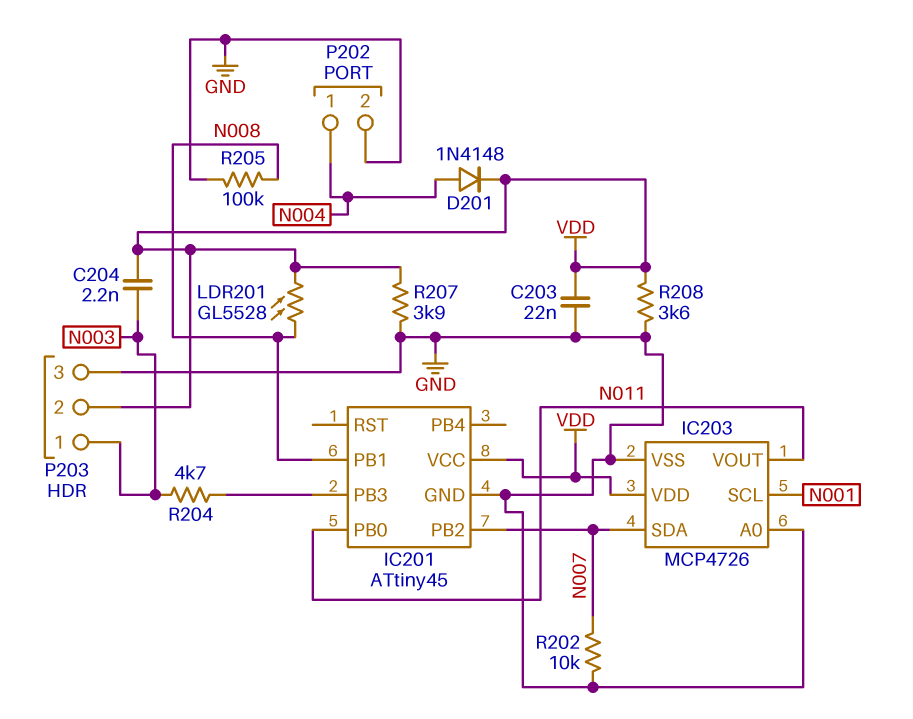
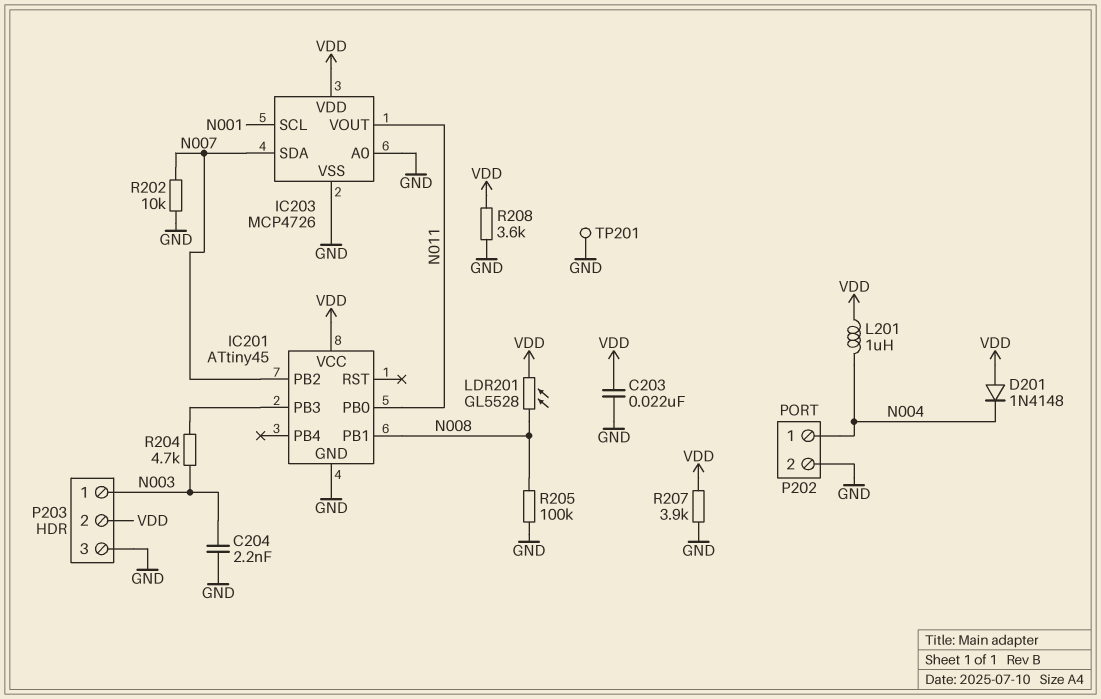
C204: 2.2nF (N003, VDD) -> 2.2nF (GND, N003)
D201: diode 1N4148 (A N004, K VDD) -> diode 1N4148 (A VDD, K N004)
L201: none -> 1uH (N004, VDD)
TP201: none -> test point (GND)

